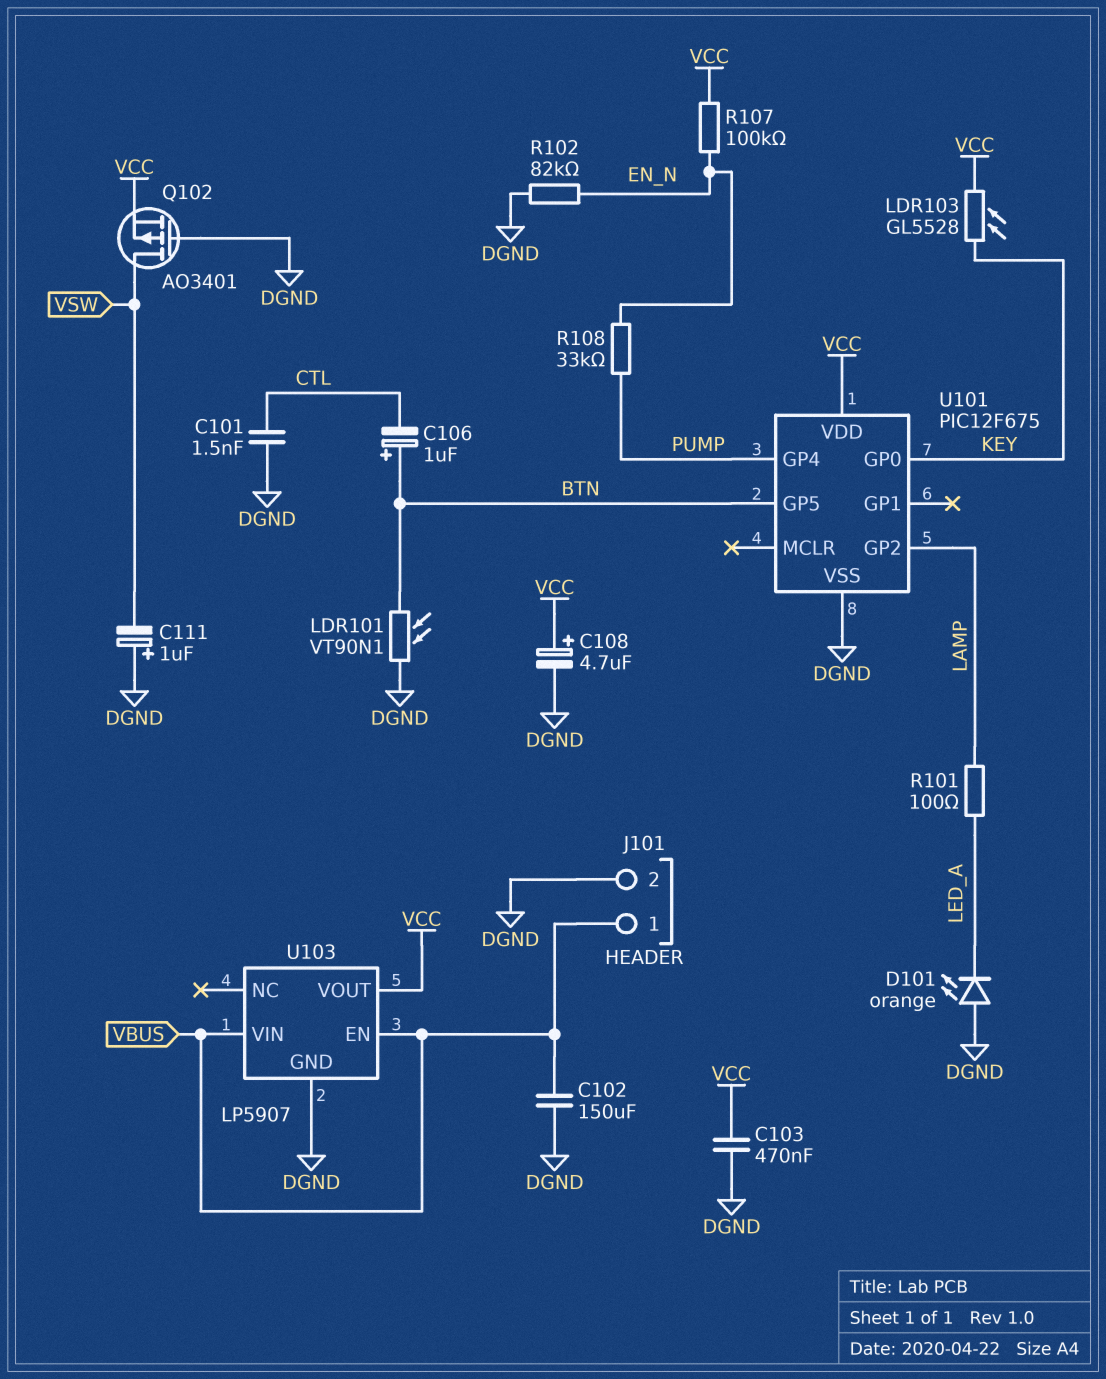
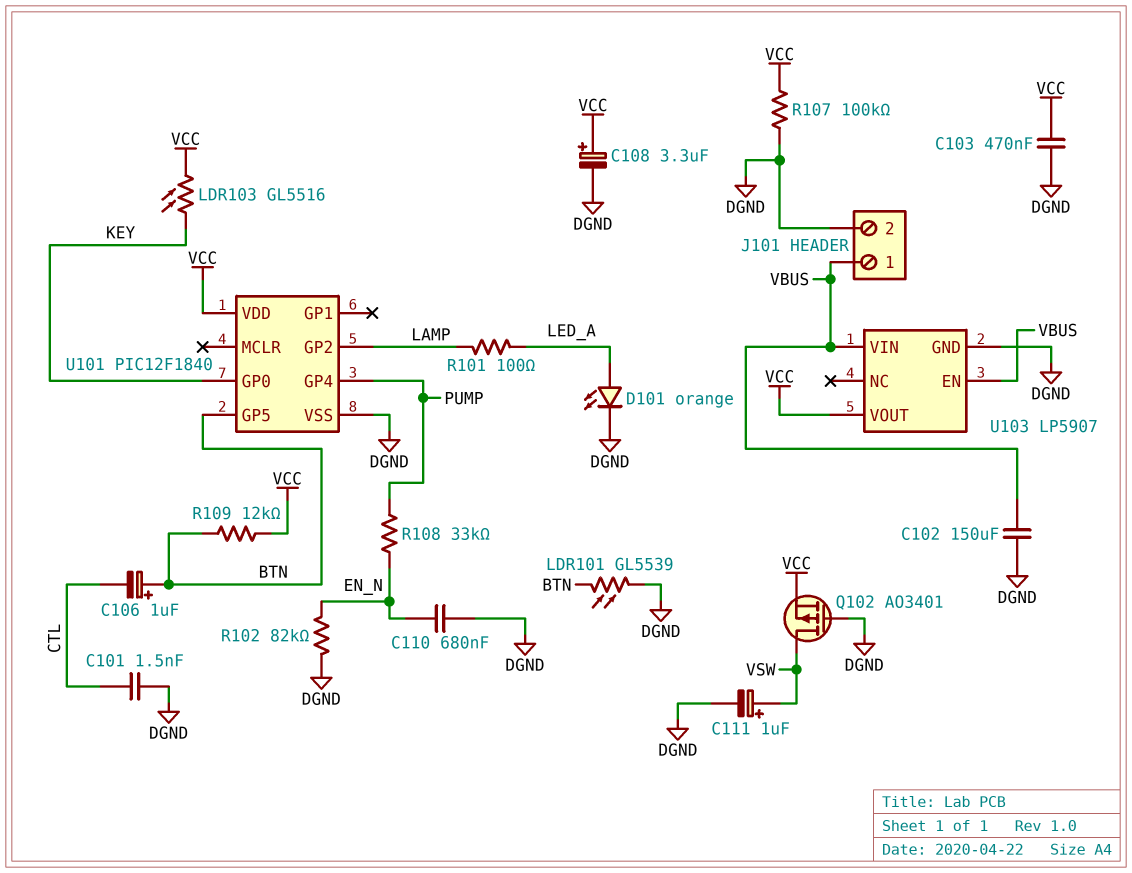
C108: 4.7uF (plus VCC, minus DGND) -> 3.3uF (plus VCC, minus DGND)
C110: none -> 680nF (DGND, EN_N)
C111: 1uF (plus DGND, minus VSW) -> 1uF (plus VSW, minus DGND)
D101: LED orange (A DGND, K LED_A) -> LED orange (A LED_A, K DGND)
LDR101: VT90N1 (BTN, DGND) -> GL5539 (BTN, DGND)
LDR103: GL5528 (KEY, VCC) -> GL5516 (KEY, VCC)
R107: 100k (EN_N, VCC) -> 100k (DGND, VCC)
R109: none -> 12k (BTN, VCC)
U101: PIC12F675 -> PIC12F1840

